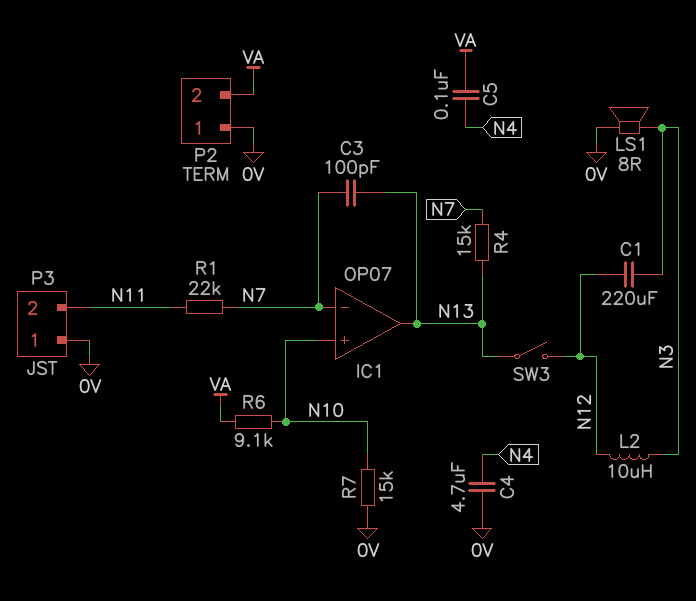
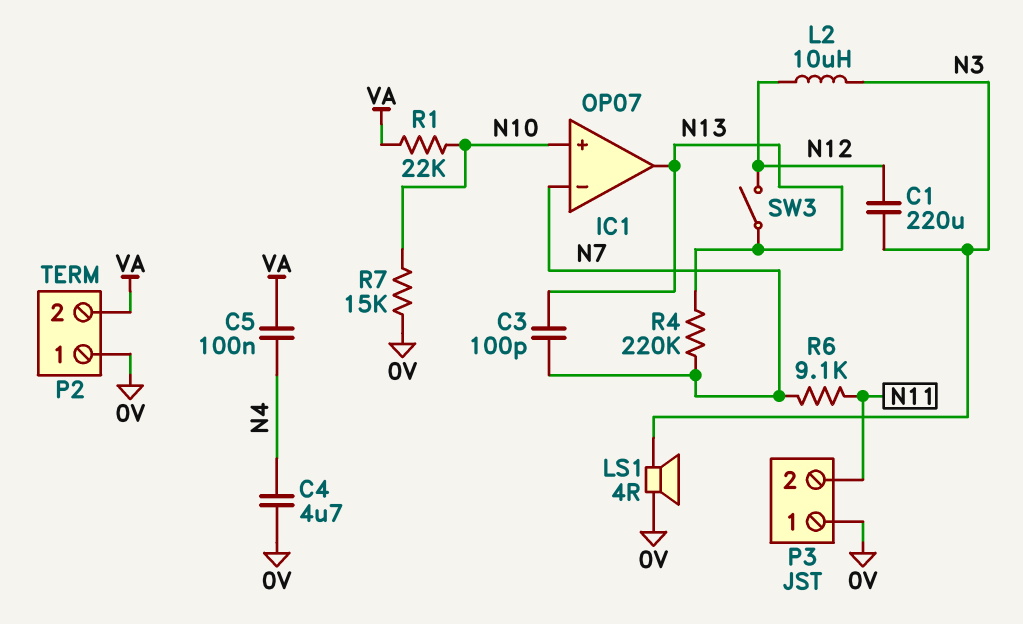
LS1: speaker 8R (0V, N3) -> speaker 4R (0V, N3)
R1: 22k (N7, N11) -> 22k (N10, VA)
R4: 15k (N7, N13) -> 220k (N7, N13)
R6: 9.1k (N10, VA) -> 9.1k (N7, N11)

